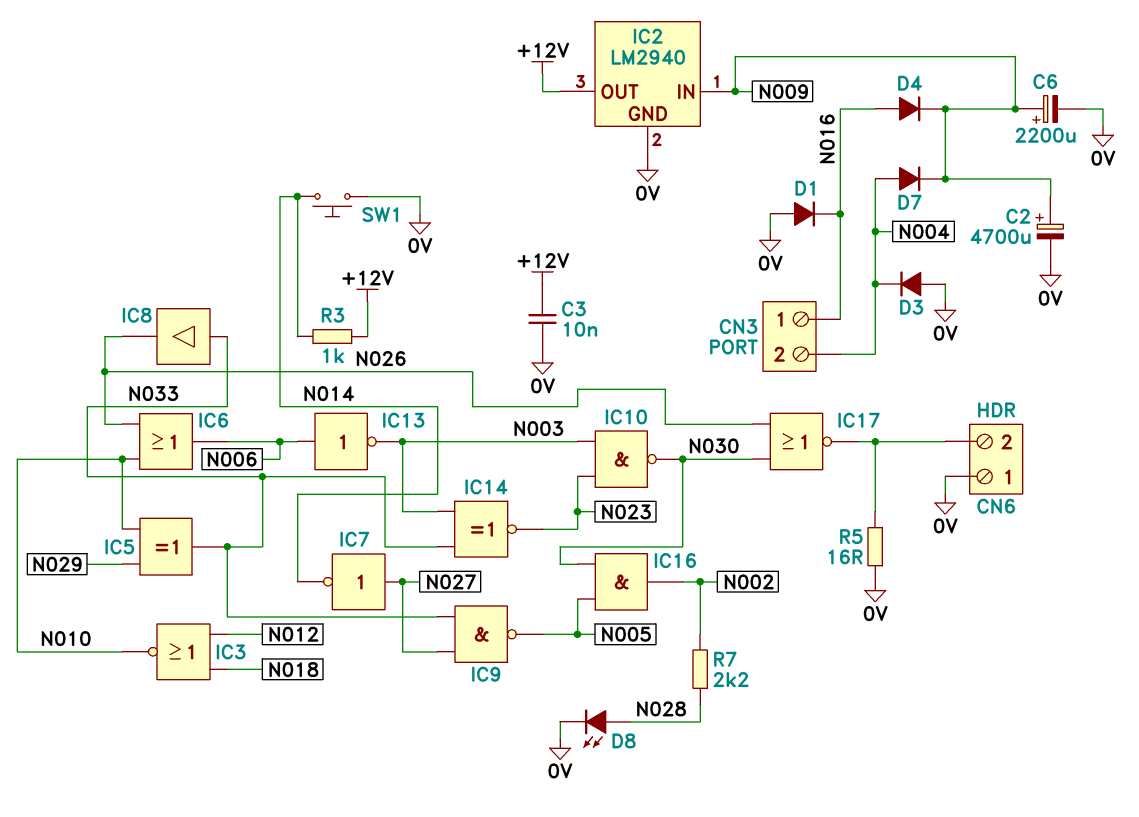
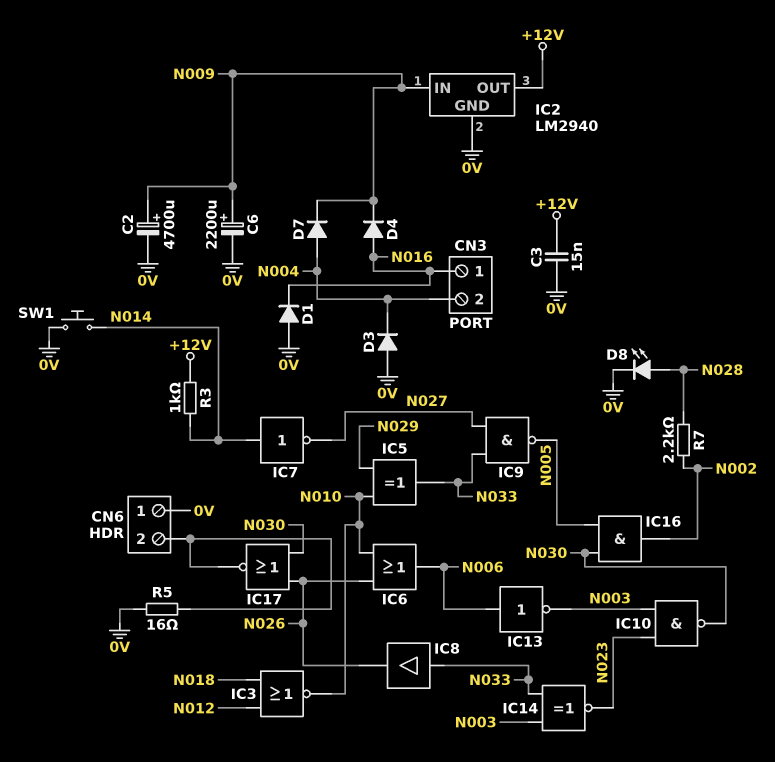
C3: 10nF (+12V, 0V) -> 15nF (+12V, 0V)
IC7: NOT (in N027, out N014) -> NOT (in N014, out N027)

